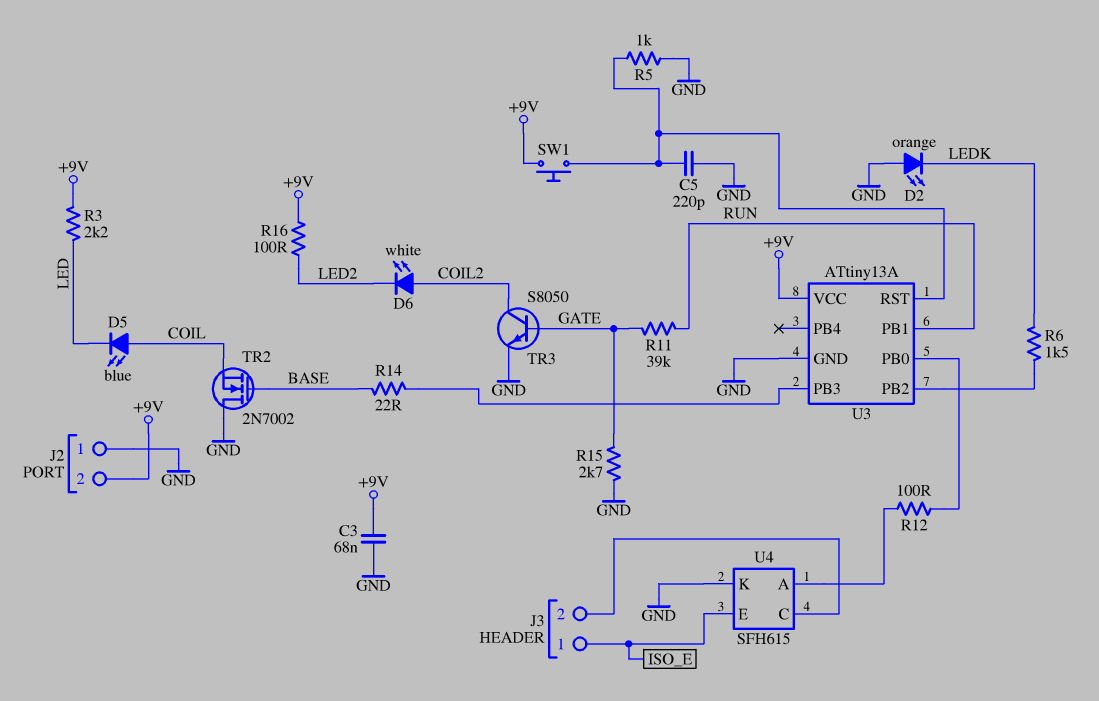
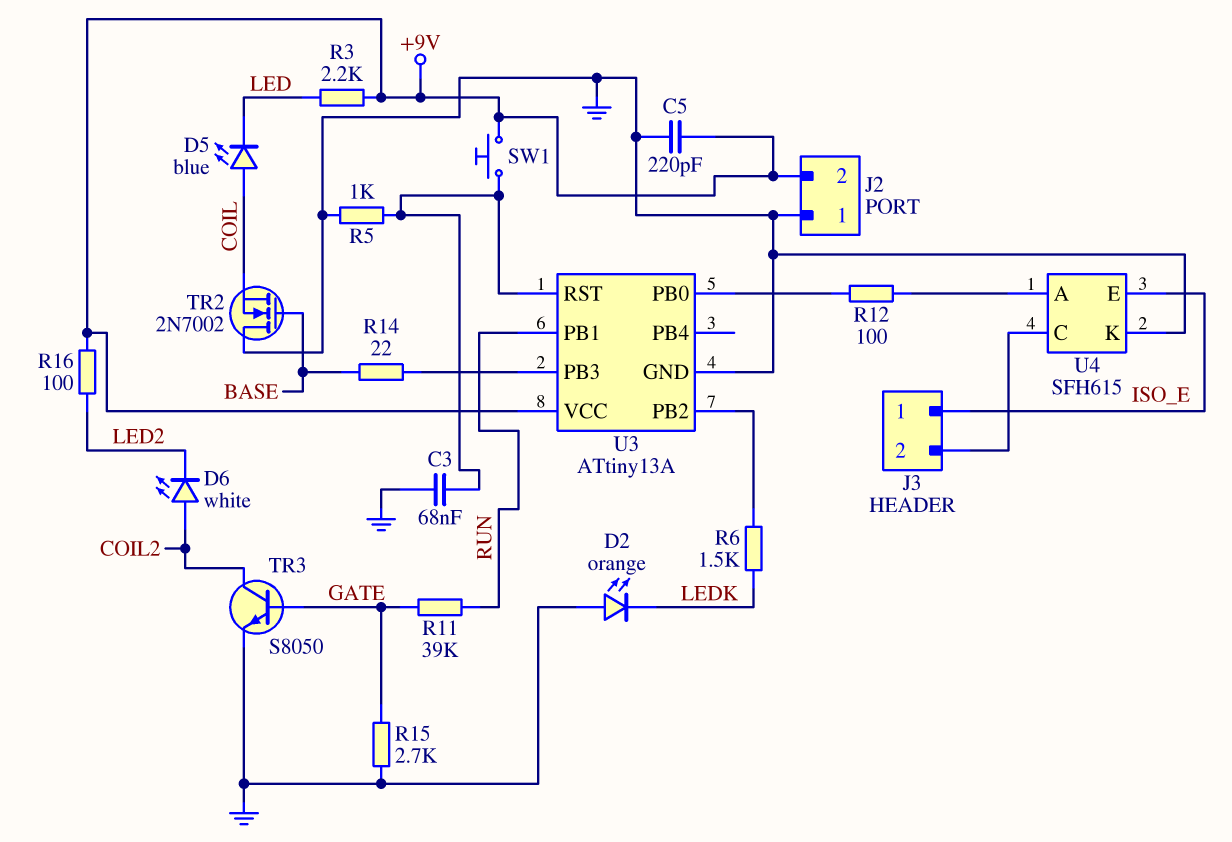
C3: 68nF (+9V, GND) -> 68nF (GND, U3/RST)
C5: 220pF (GND, U3/RST) -> 220pF (+9V, GND)

